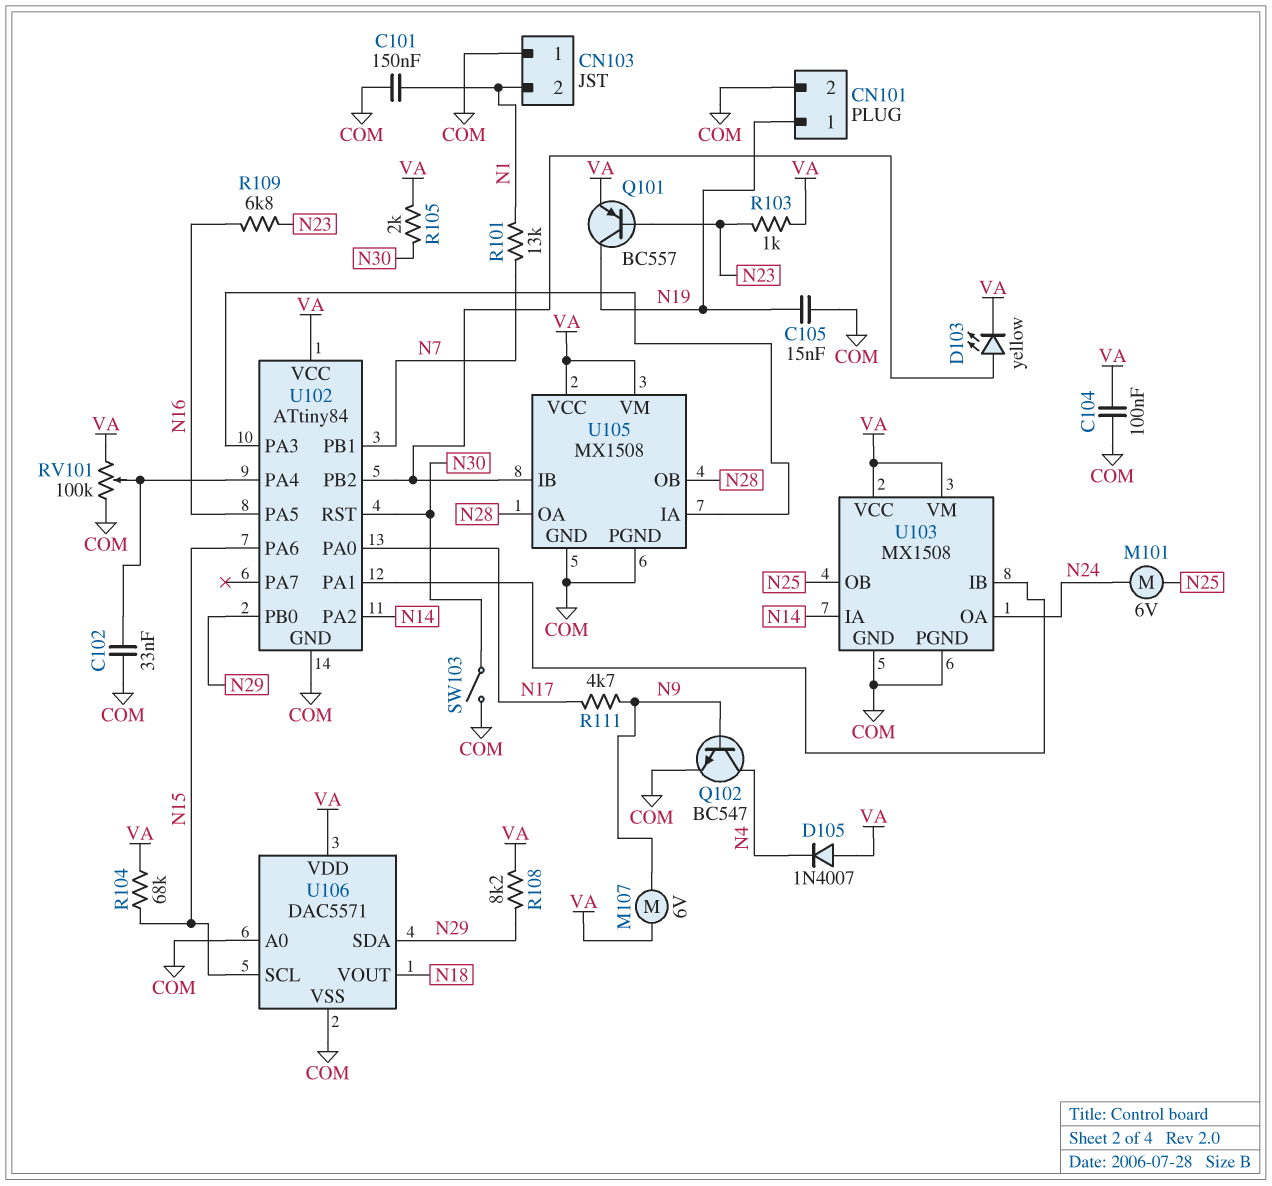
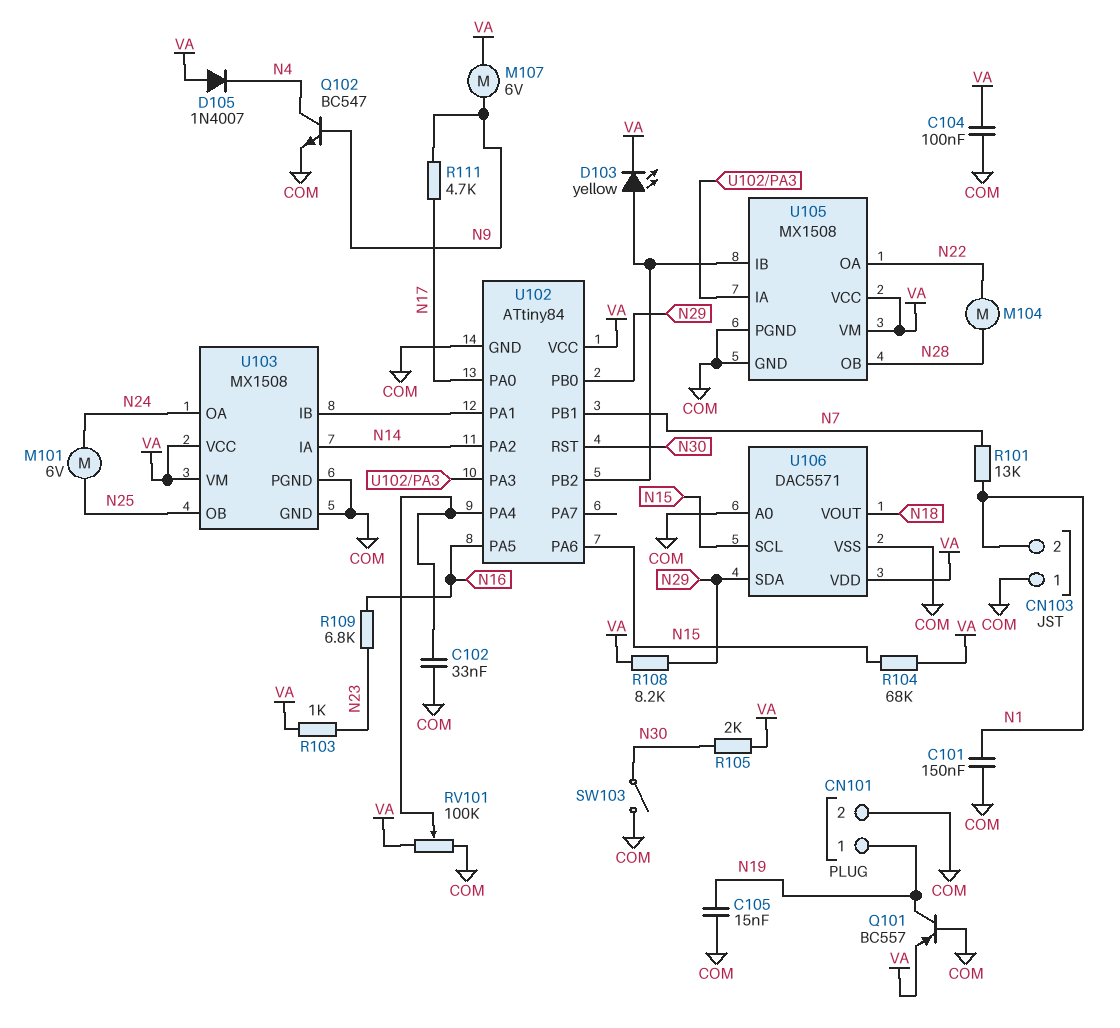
M104: none -> motor (N22, N28)
Q101: PNP BC557 (B N23, C N19, E VA) -> PNP BC557 (B COM, C N19, E VA)
U105 pin OA: N28 -> N22

